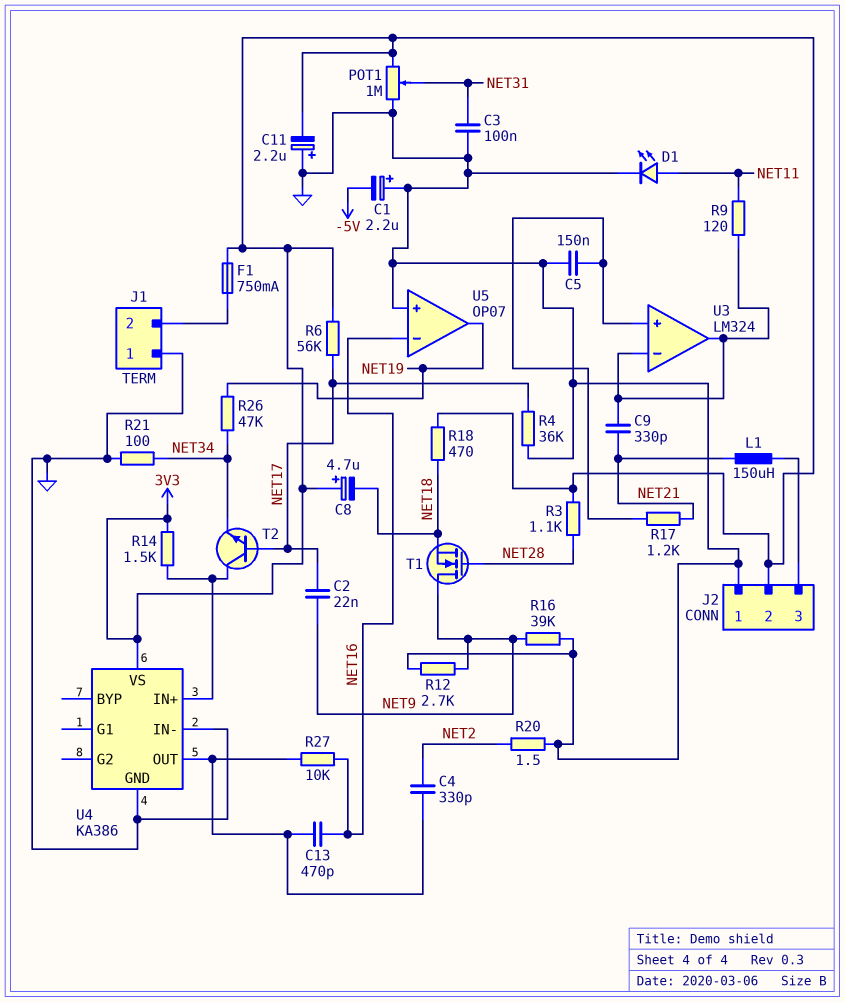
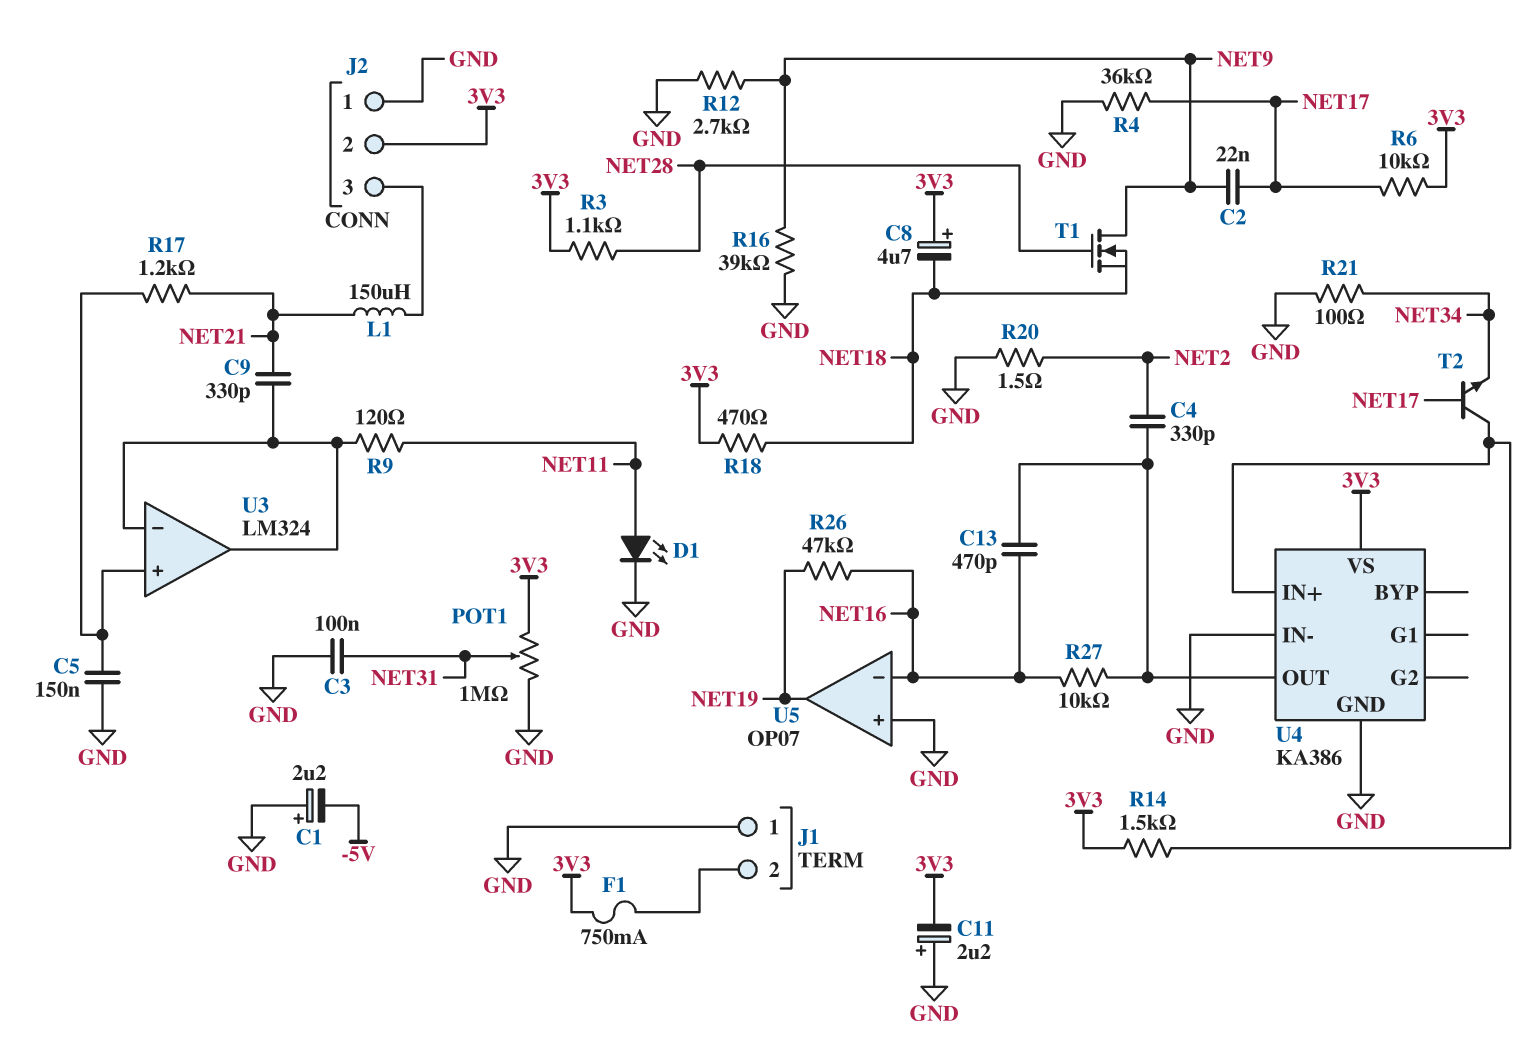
R6: 56k (3V3, NET17) -> 10k (3V3, NET17)
R26: 47k (NET19, NET34) -> 47k (NET16, NET19)

